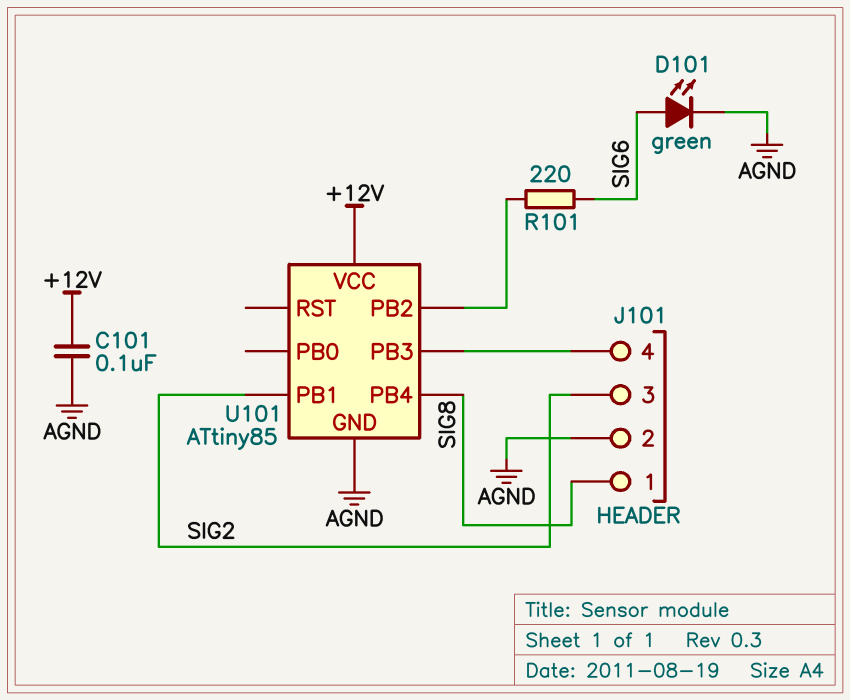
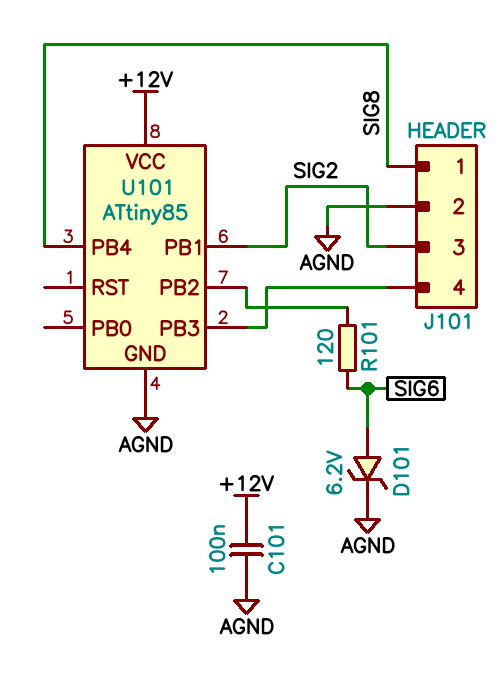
D101: LED green (A SIG6, K AGND) -> zener 6.2V (A SIG6, K AGND)
R101: 220 (SIG6, U101/PB2) -> 120 (SIG6, U101/PB2)

